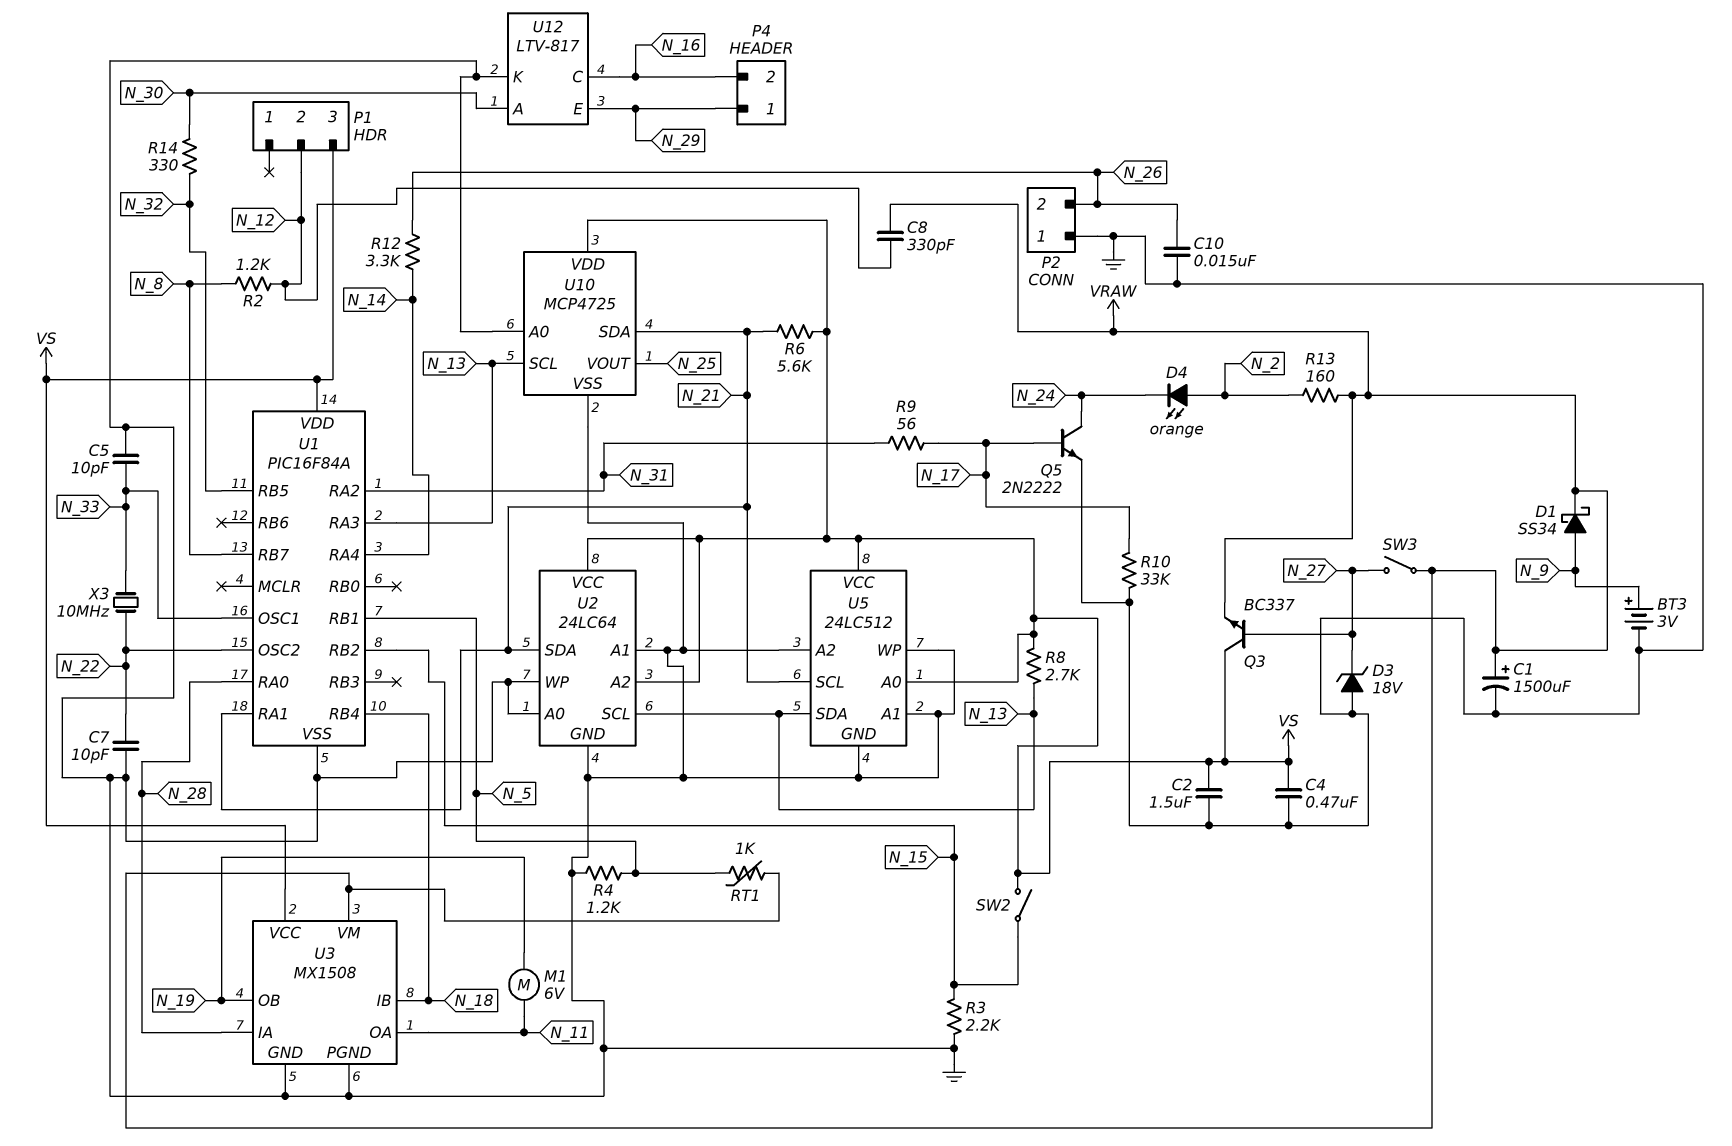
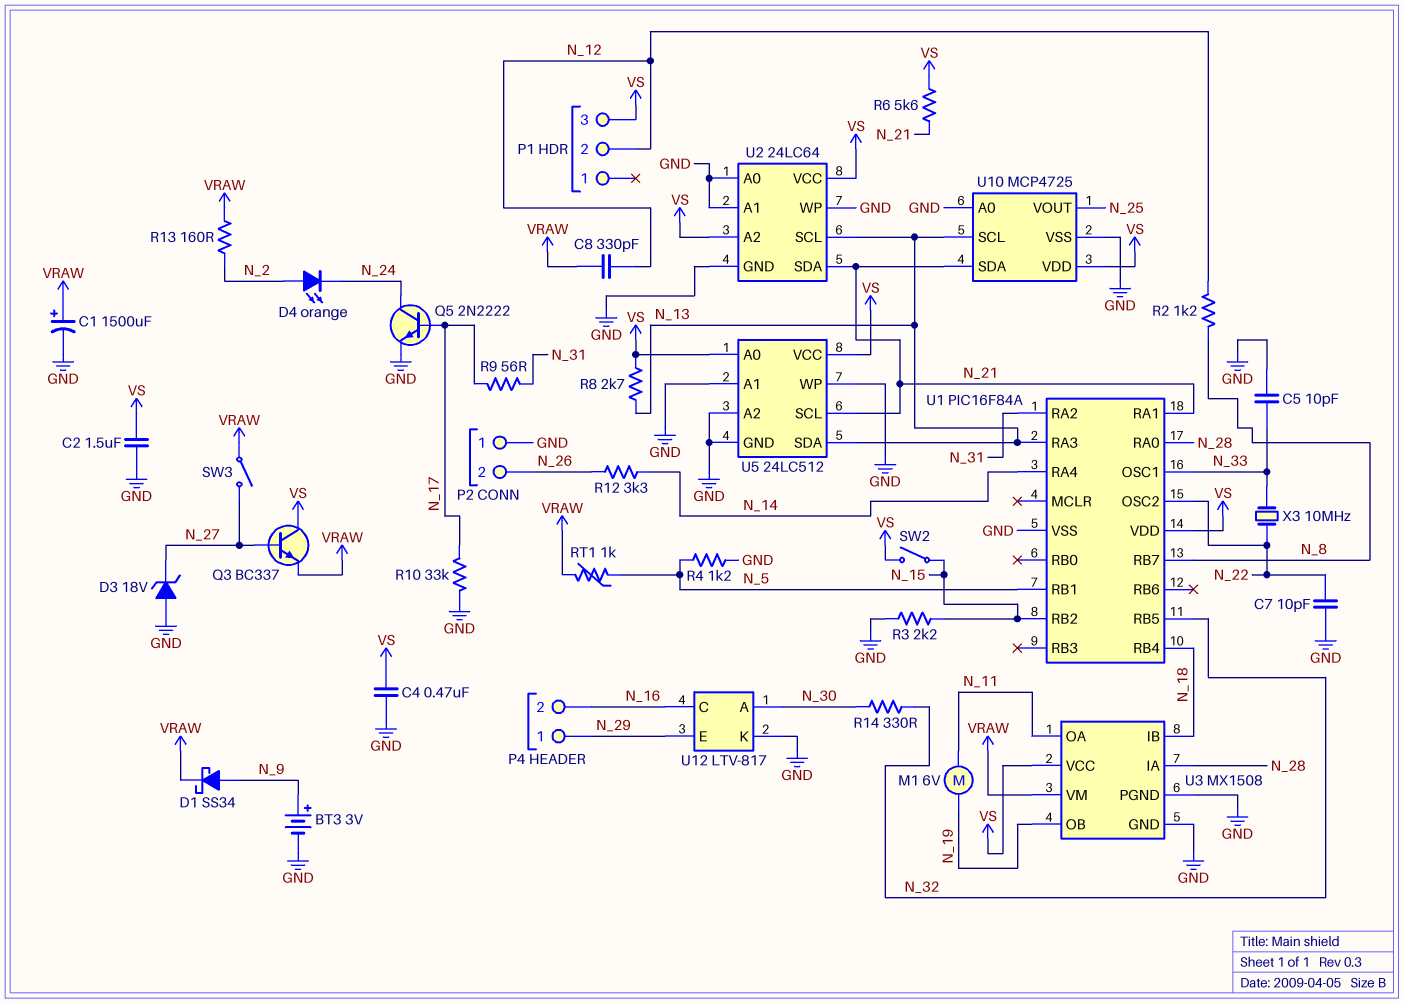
C10: 15nF (GND, N_26) -> none

